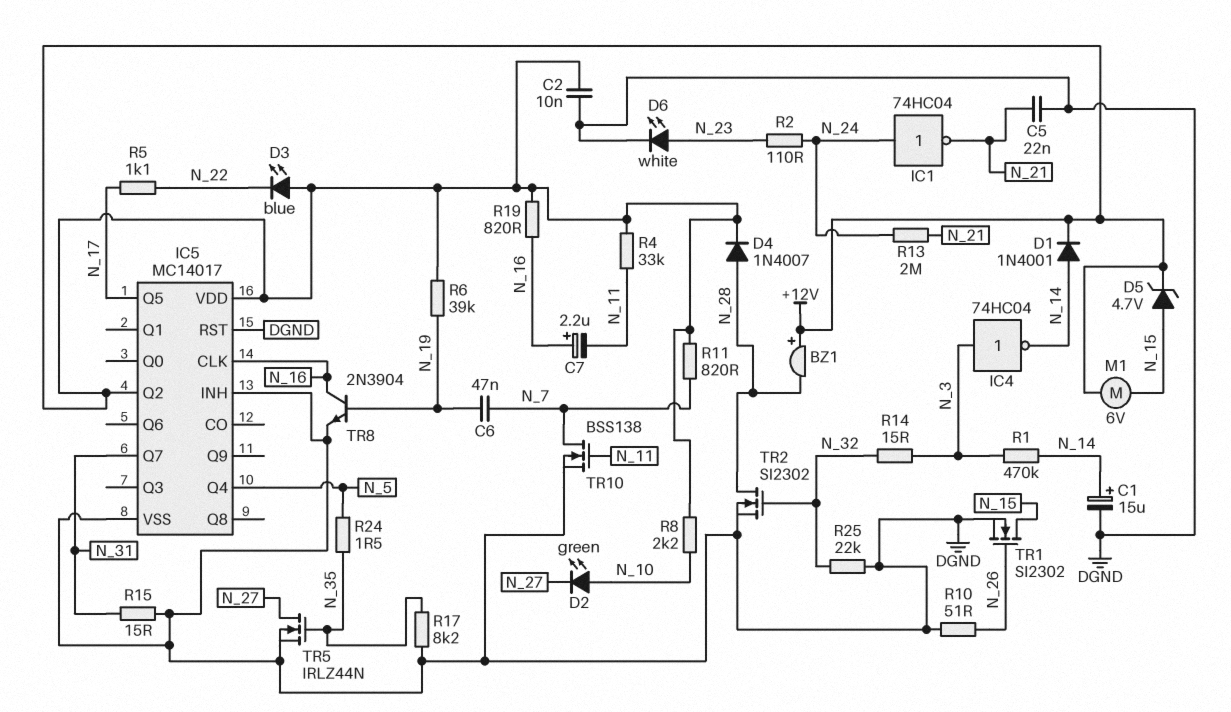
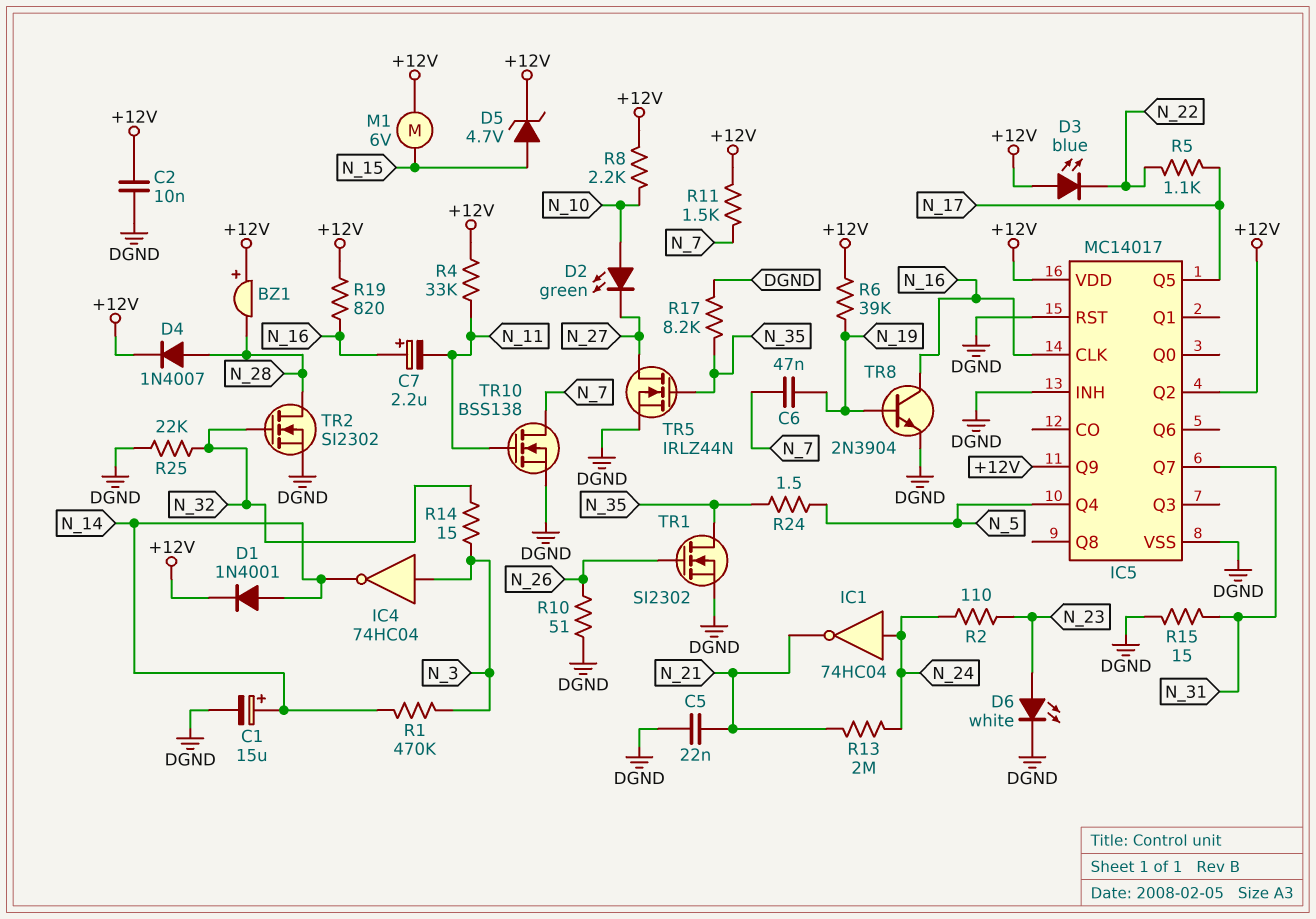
IC5 pin Q9: none -> +12V
R11: 820 (+12V, N_7) -> 1.5k (+12V, N_7)
TR1: NMOS SI2302 (G N_26, D N_15, S DGND) -> NMOS SI2302 (G N_26, D N_35, S DGND)

